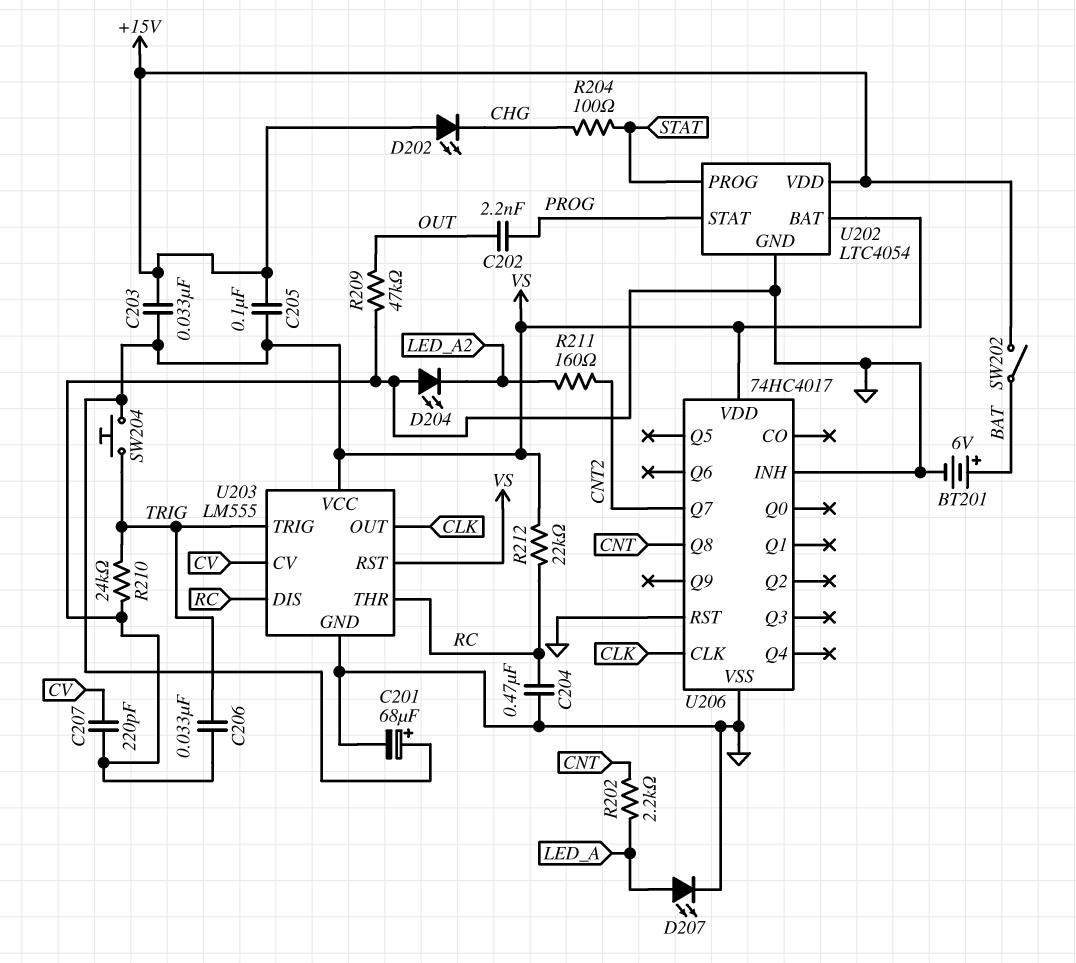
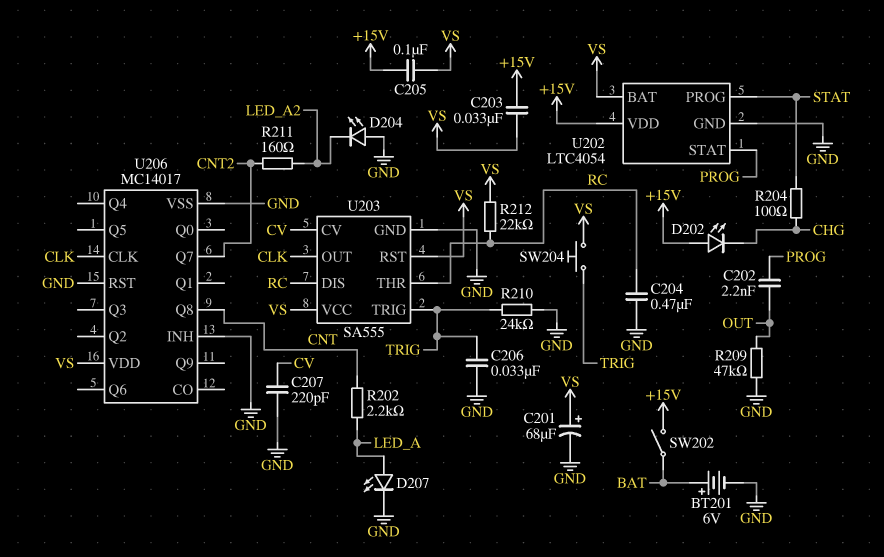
U203: LM555 -> SA555
U206: 74HC4017 -> MC14017

